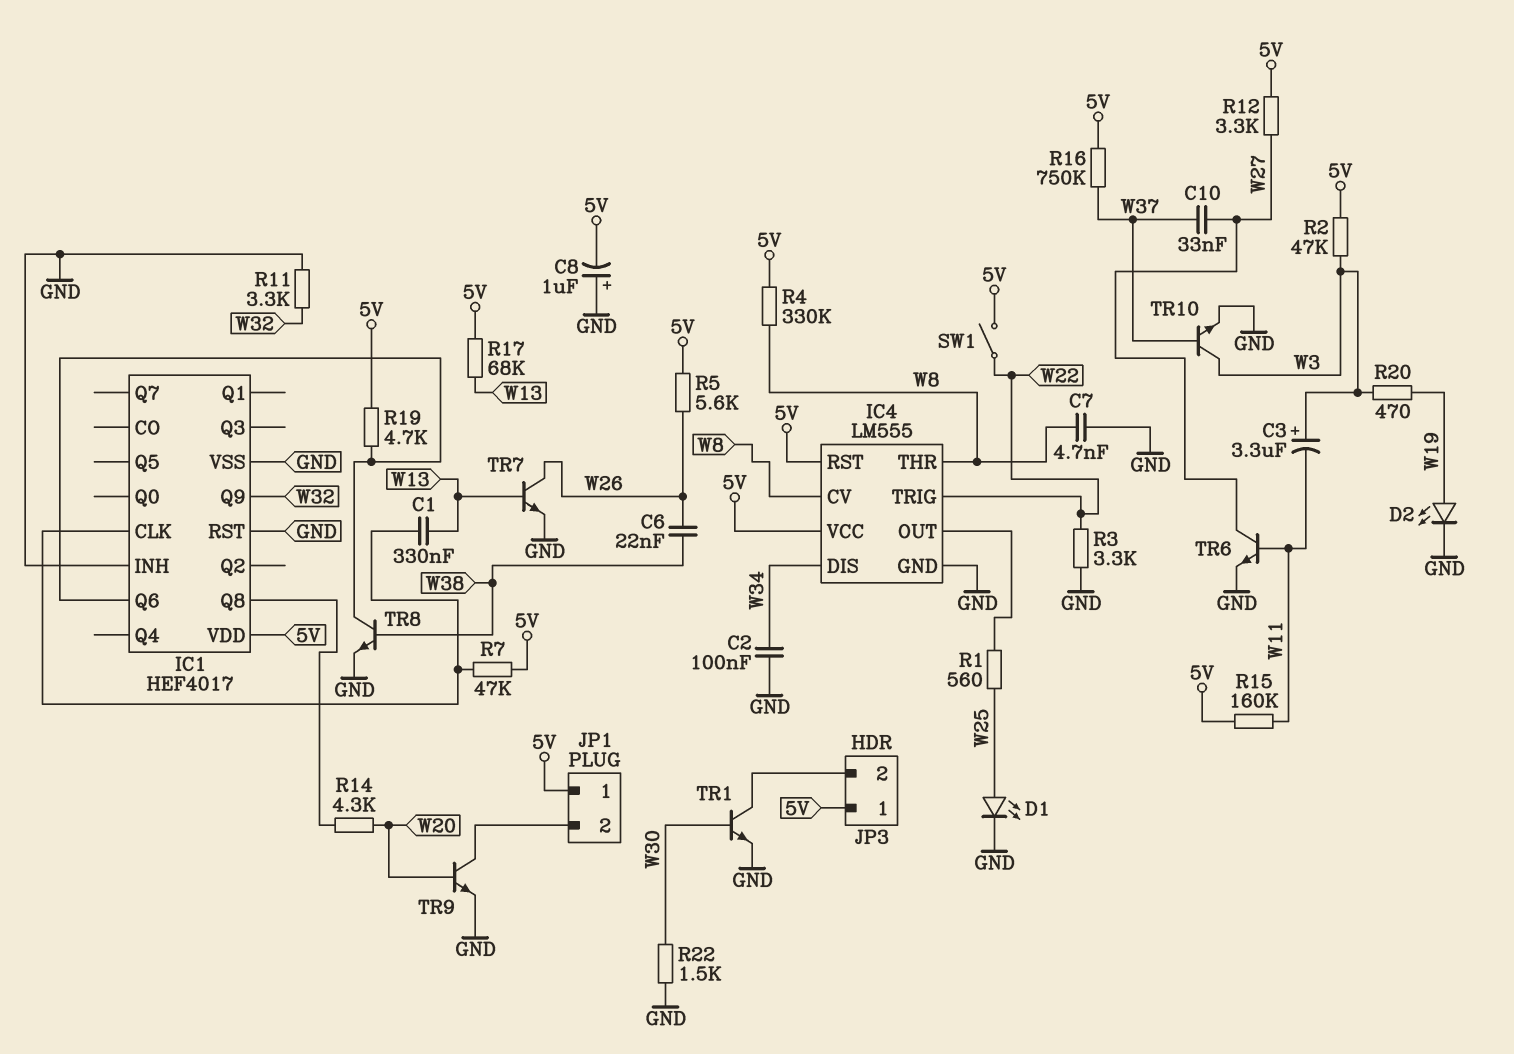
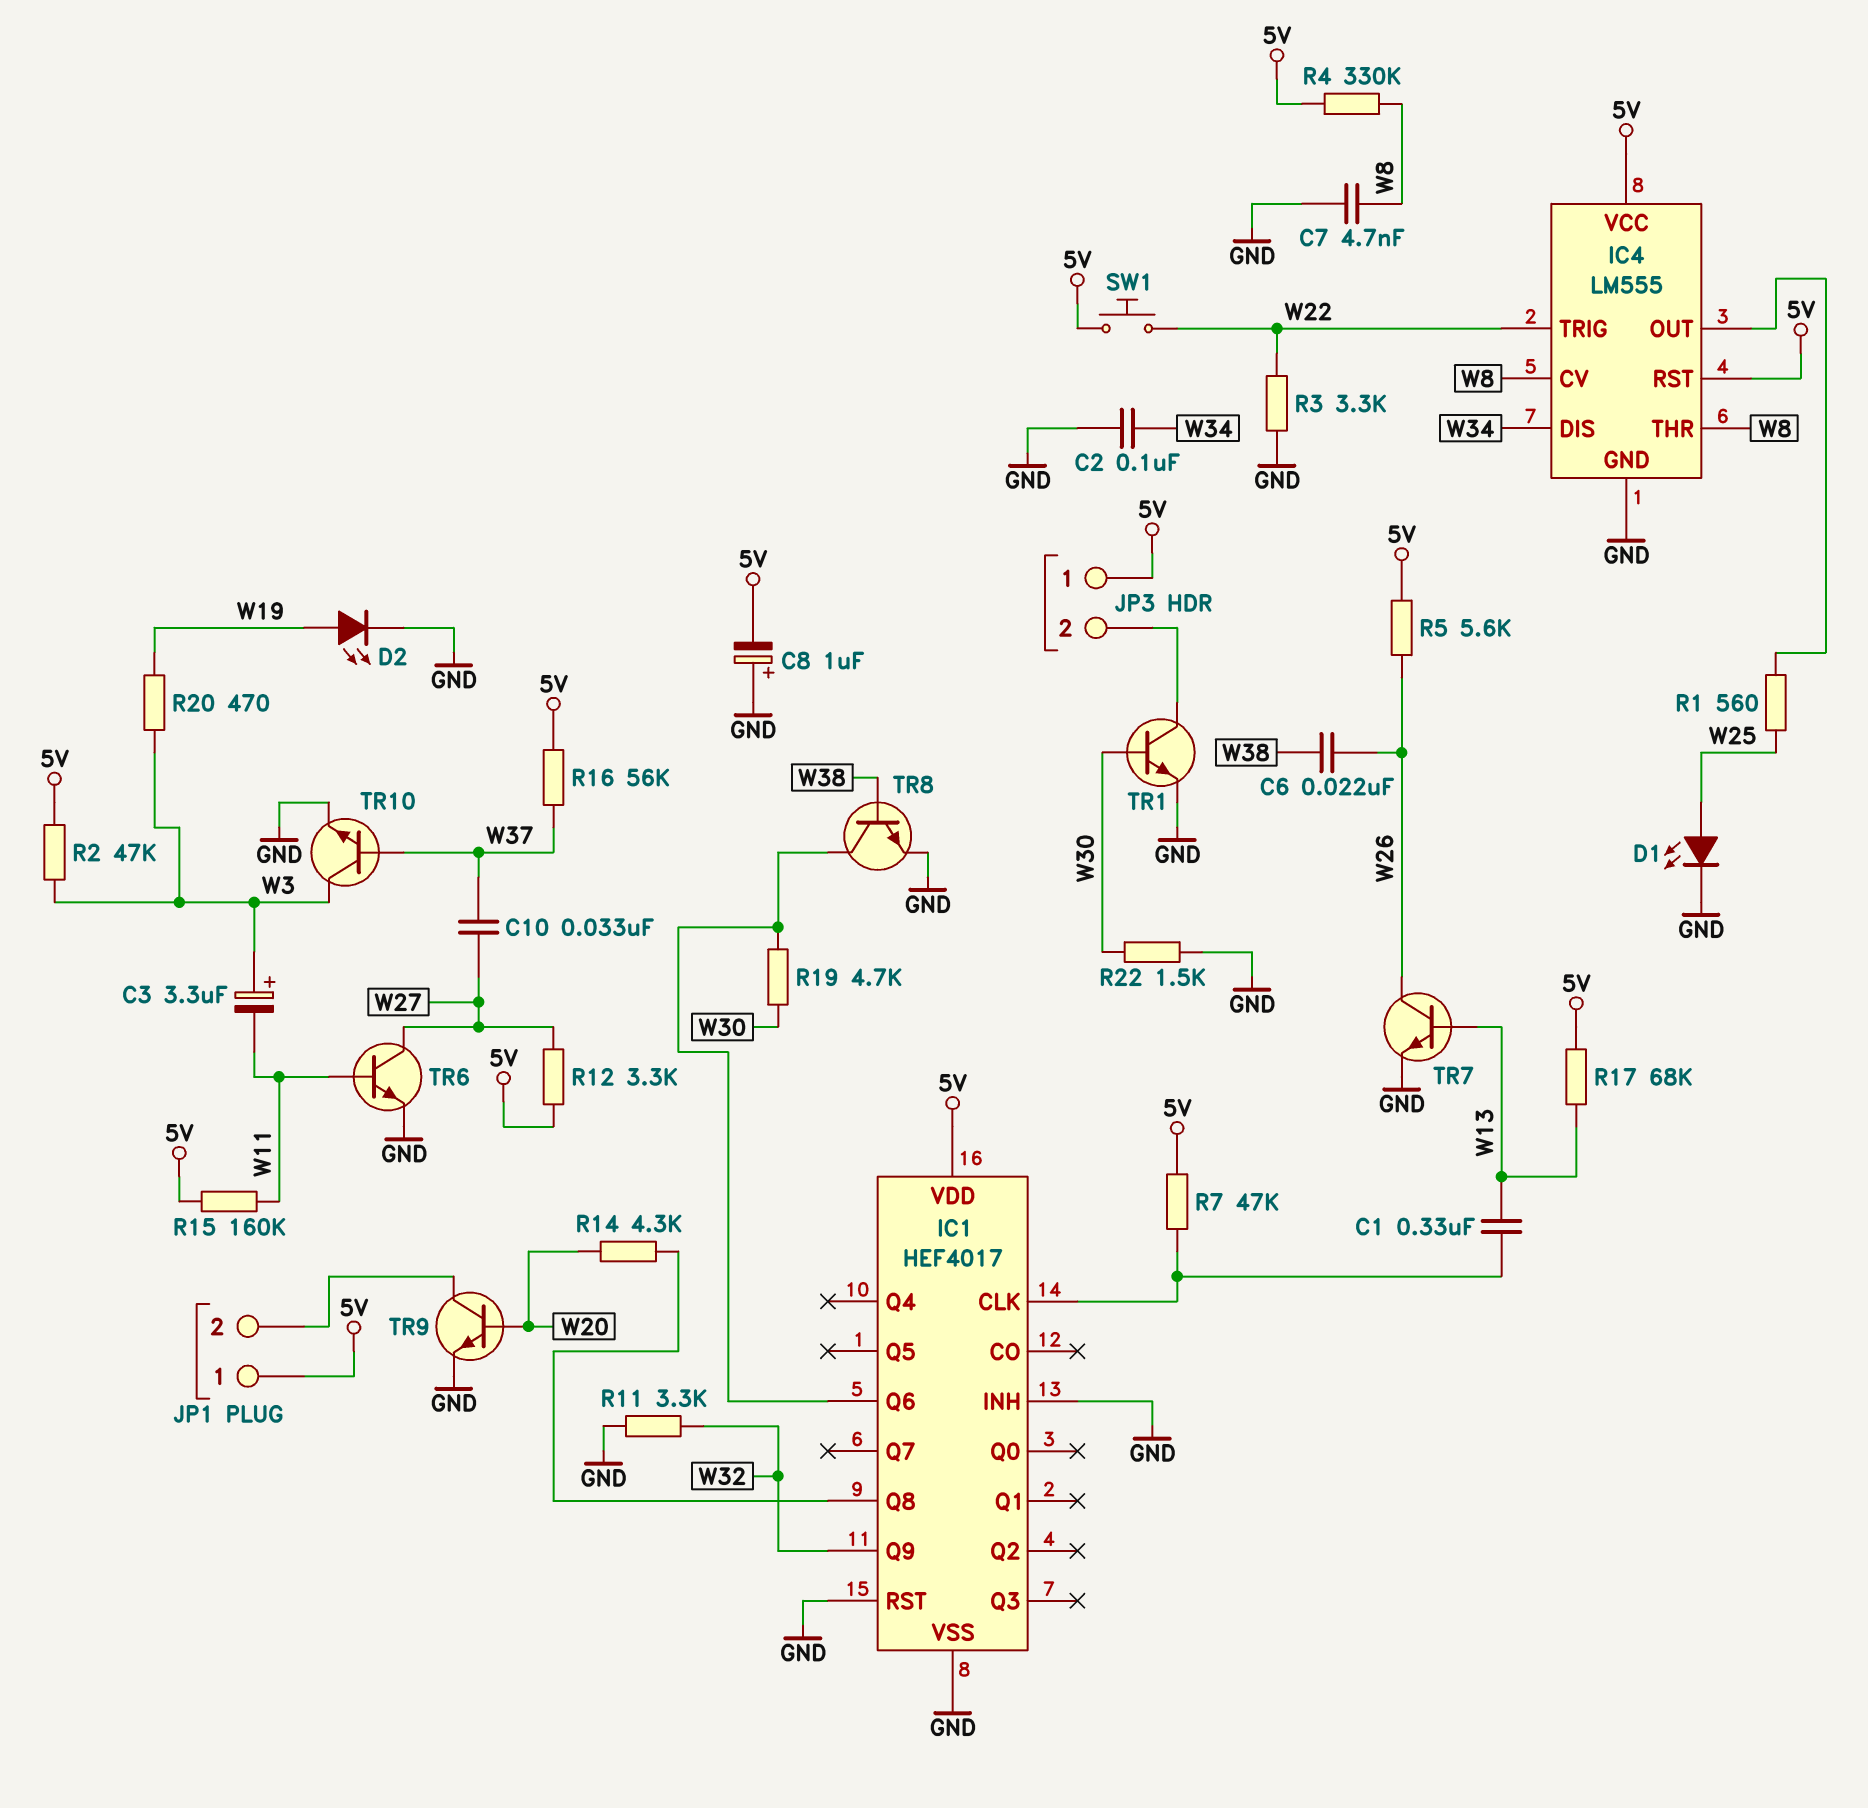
R16: 750k (5V, W37) -> 56k (5V, W37)
R19: 4.7k (5V, IC1/Q6) -> 4.7k (IC1/Q6, W30)
SW1: switch (5V, W22) -> button (5V, W22)

